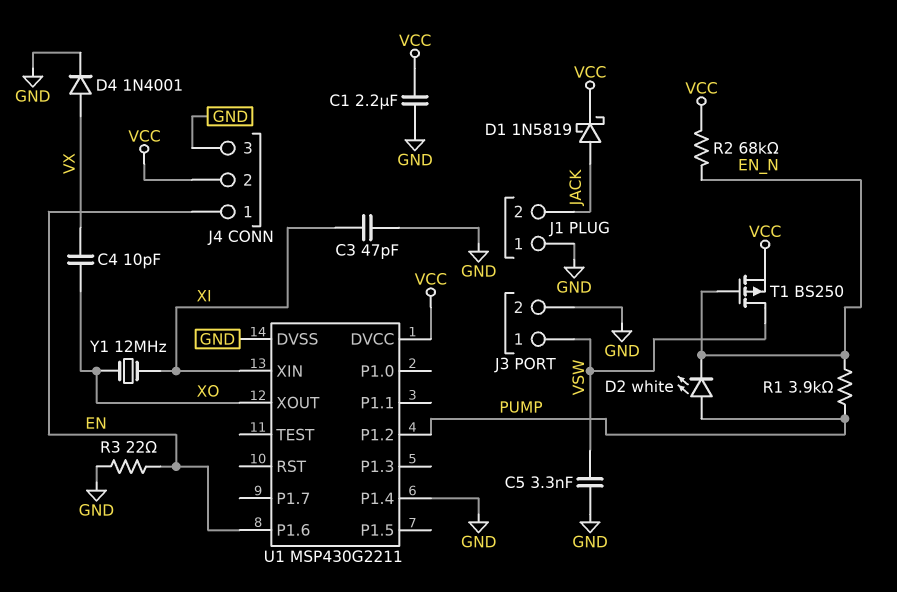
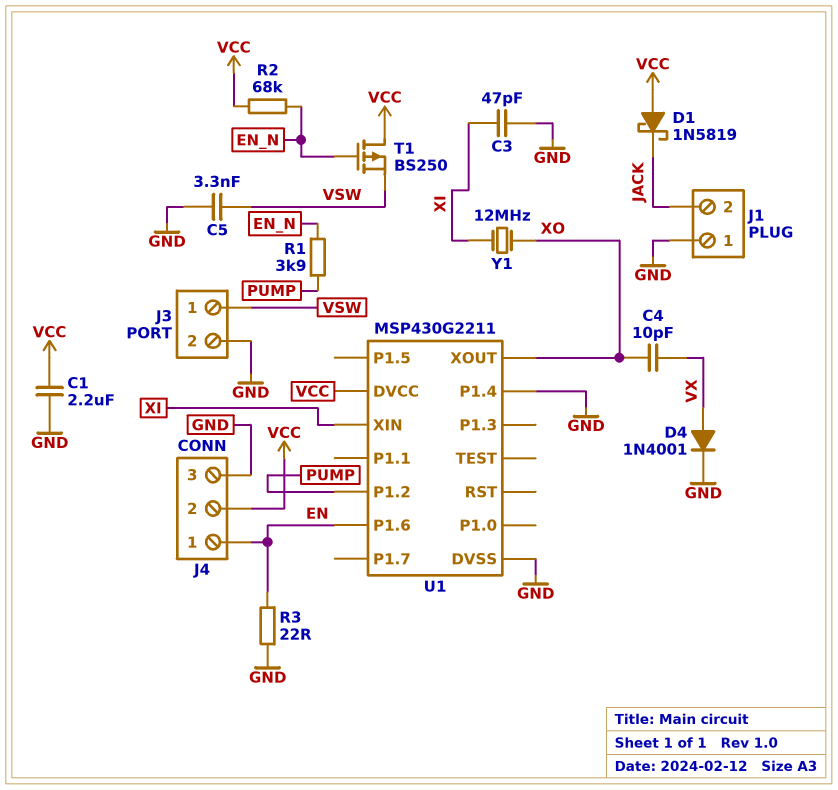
D1: schottky 1N5819 (A JACK, K VCC) -> schottky 1N5819 (A VCC, K JACK)
D2: LED white (A PUMP, K EN_N) -> none
T1: PMOS BS250 (G EN_N, D VSW, S VCC) -> PMOS BS250 (G EN_N, D VCC, S VSW)

